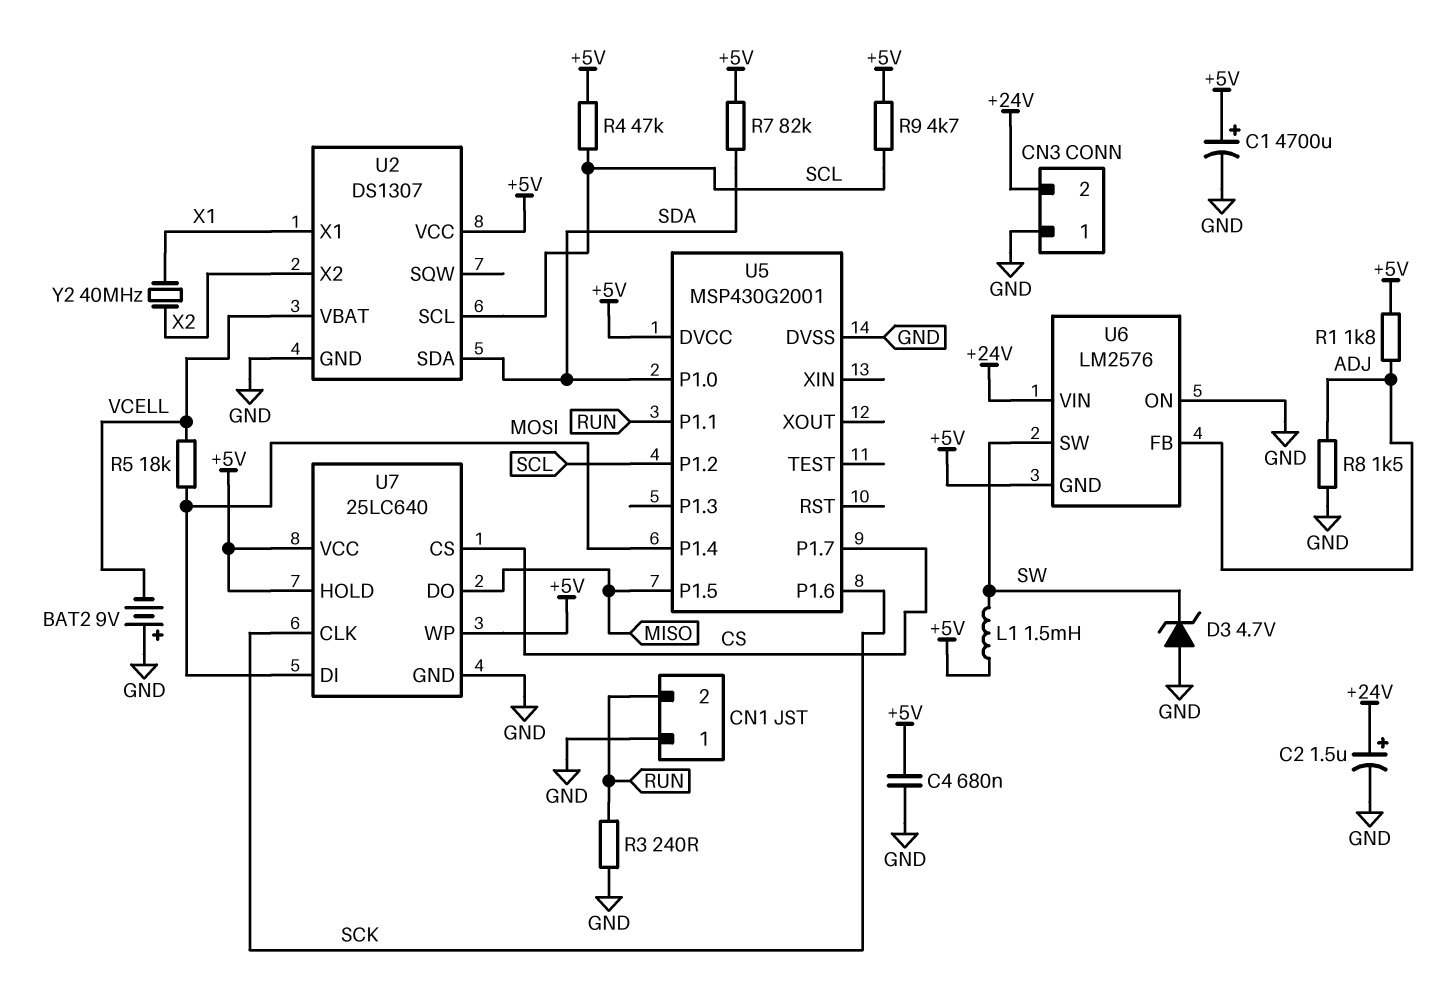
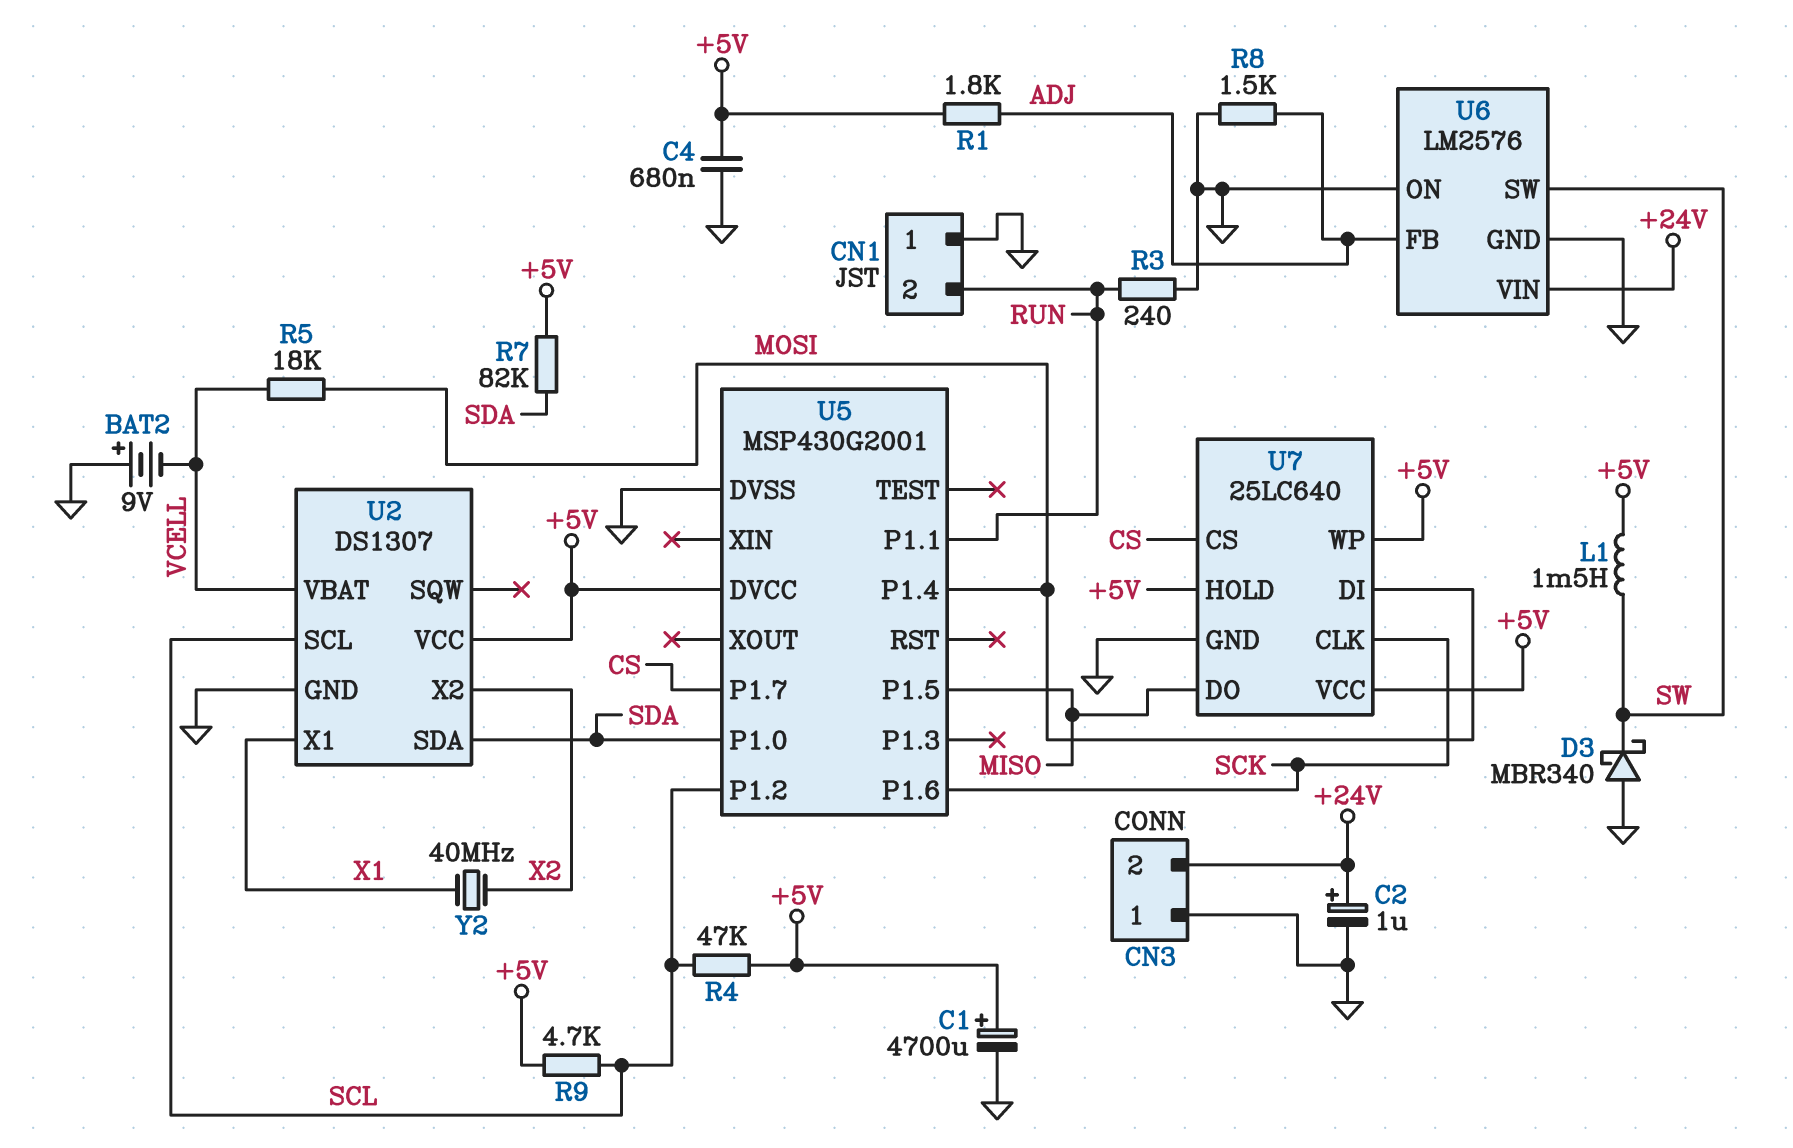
C2: 1.5uF (plus +24V, minus GND) -> 1uF (plus +24V, minus GND)
D3: zener 4.7V (A GND, K SW) -> schottky MBR340 (A GND, K SW)
U6 pin GND: +5V -> GND

